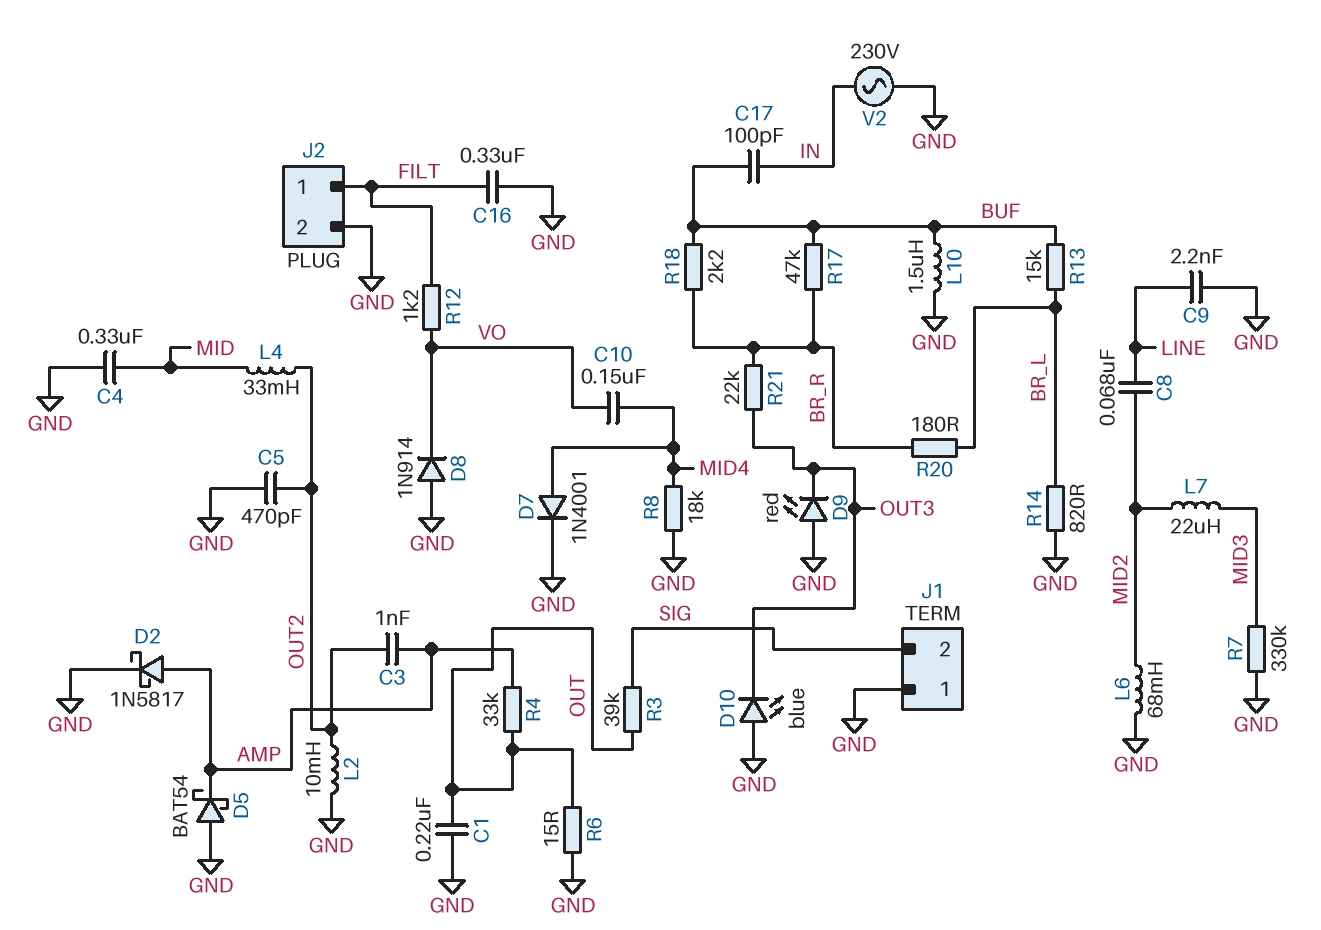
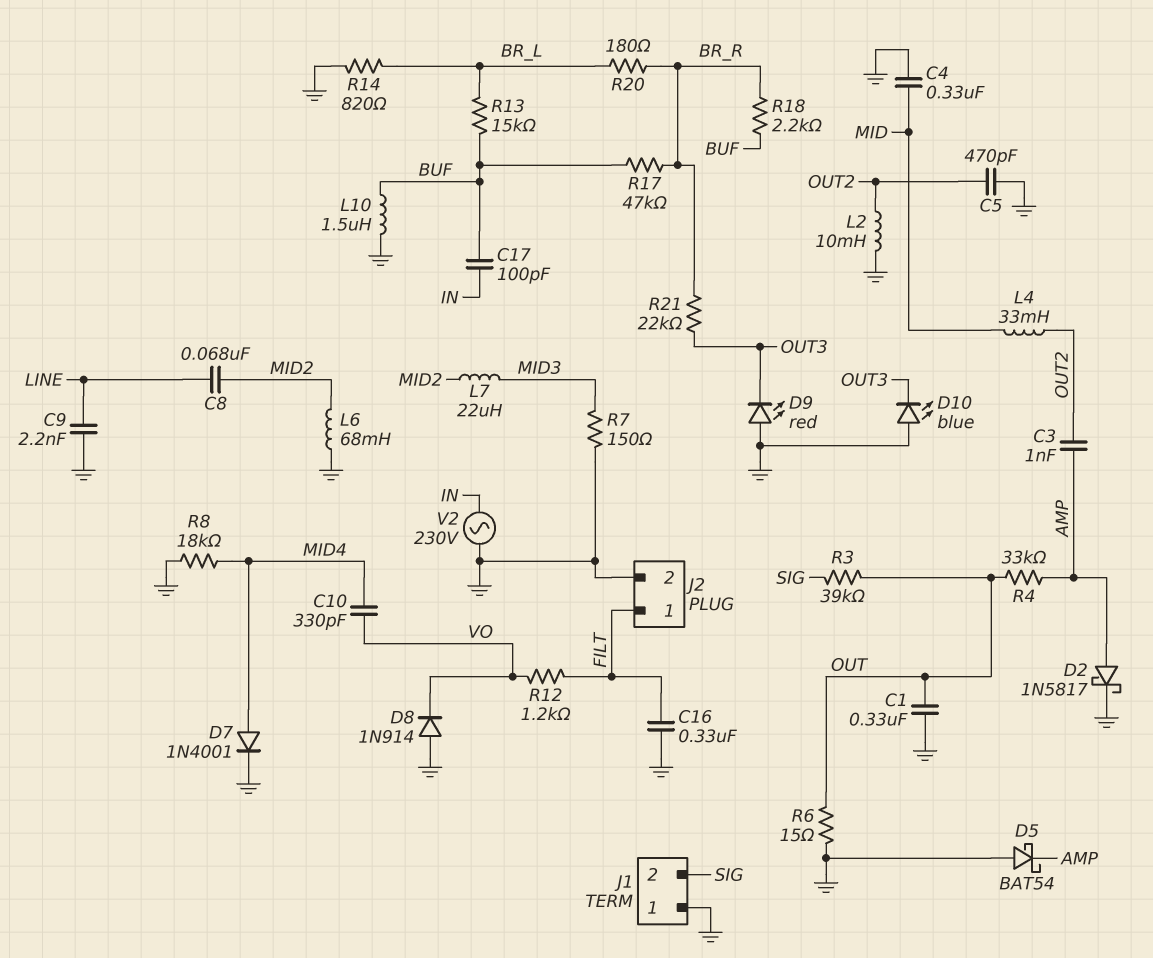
C1: 220nF (GND, OUT) -> 330nF (GND, OUT)
C10: 150nF (MID4, VO) -> 330pF (MID4, VO)
R7: 330k (GND, MID3) -> 150 (GND, MID3)

